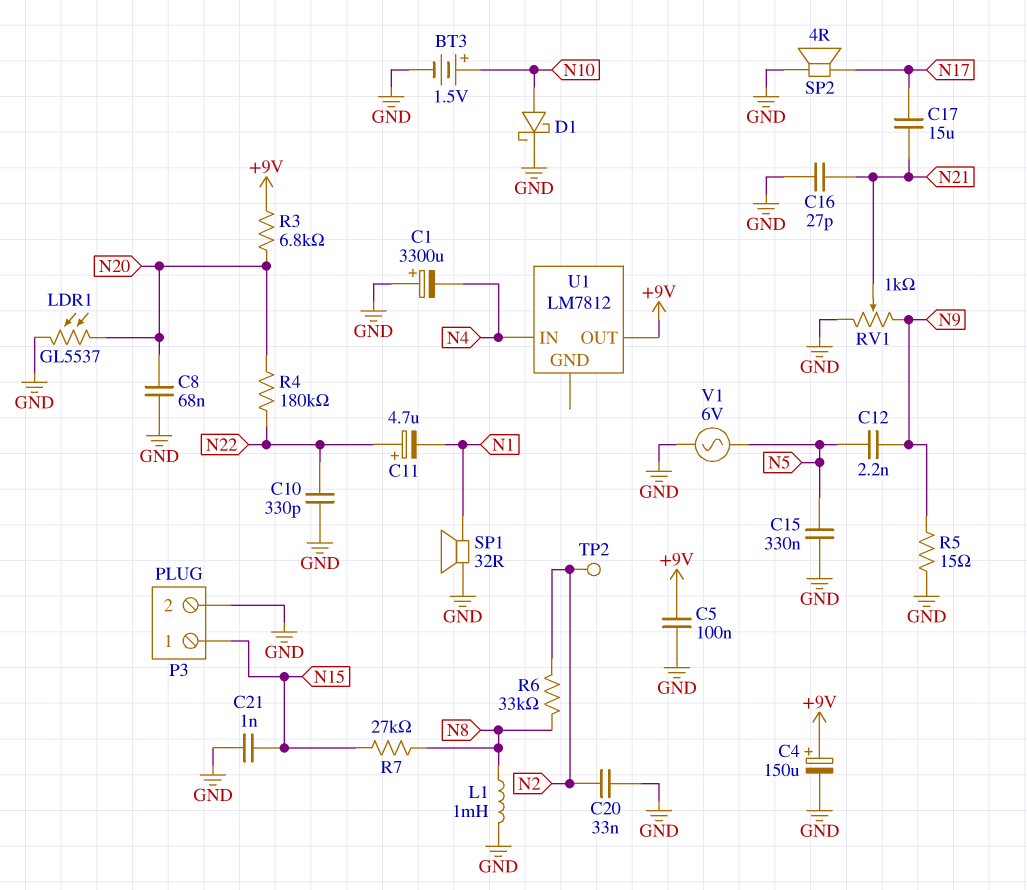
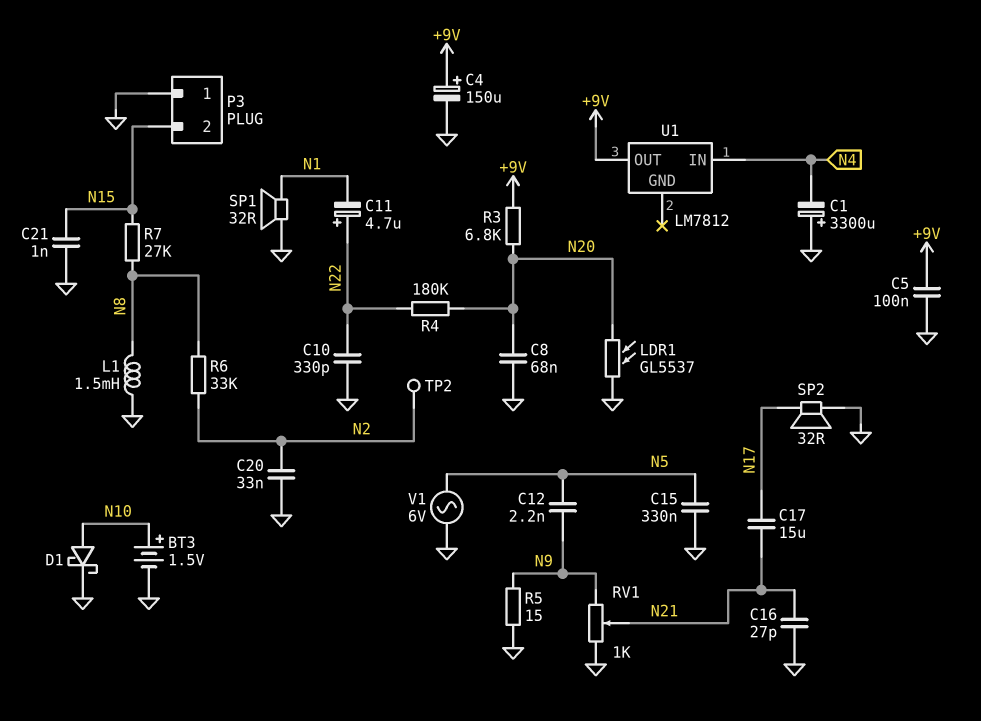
L1: 1mH (GND, N8) -> 1.5mH (GND, N8)
P3 pin 1: N15 -> GND
P3 pin 2: GND -> N15
SP2: speaker 4R (GND, N17) -> speaker 32R (GND, N17)

